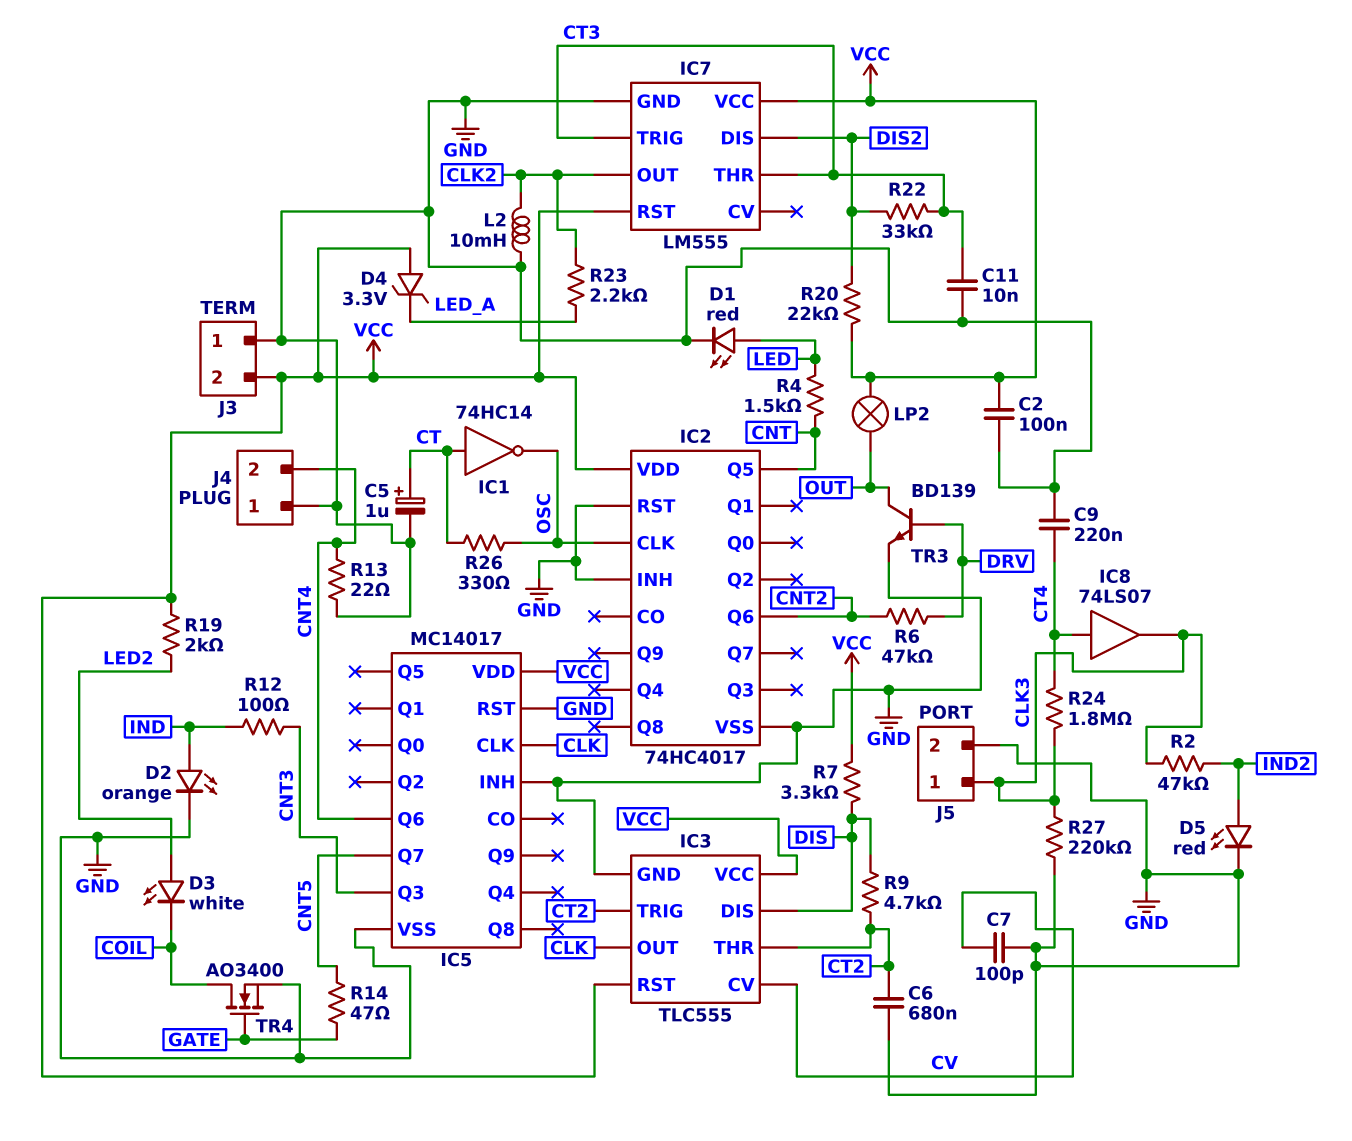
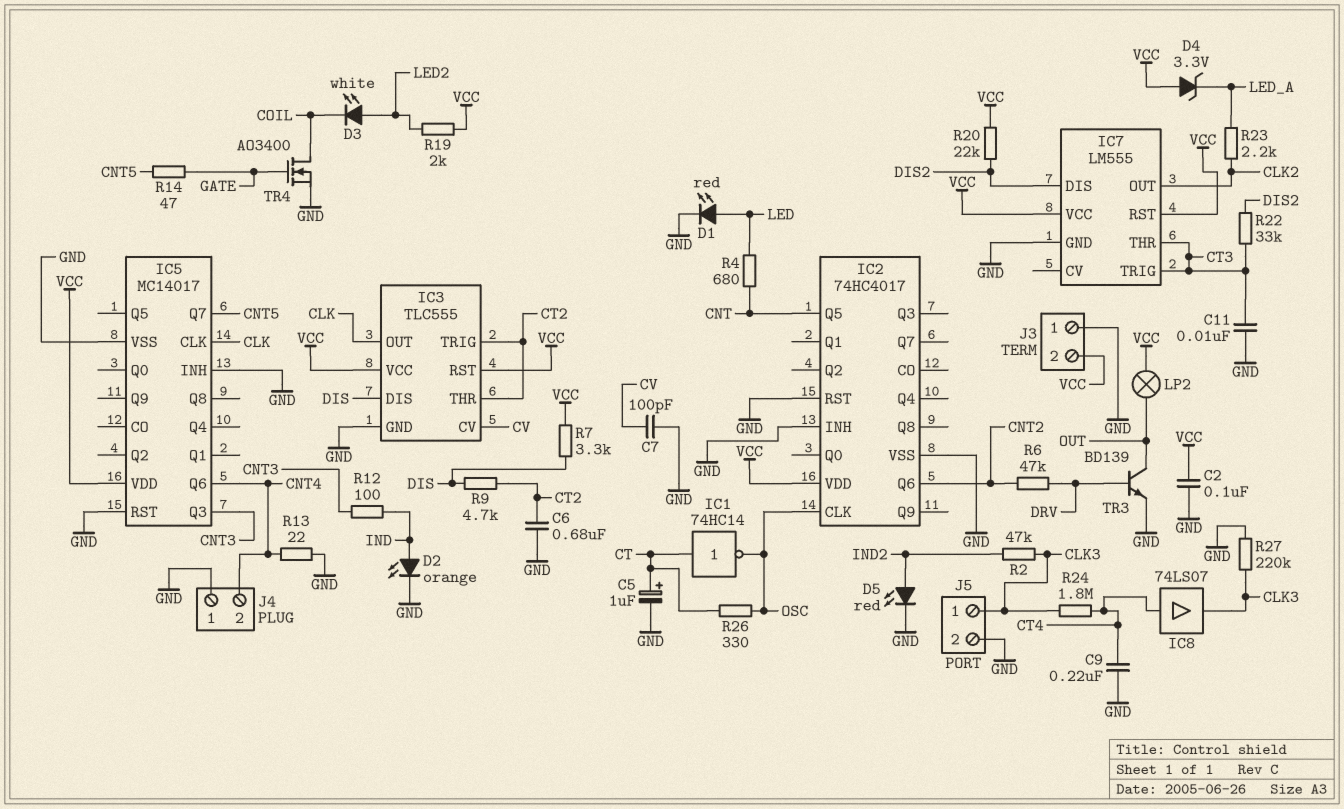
L2: 10mH (CLK2, GND) -> none
R4: 1.5k (CNT, LED) -> 680 (CNT, LED)

